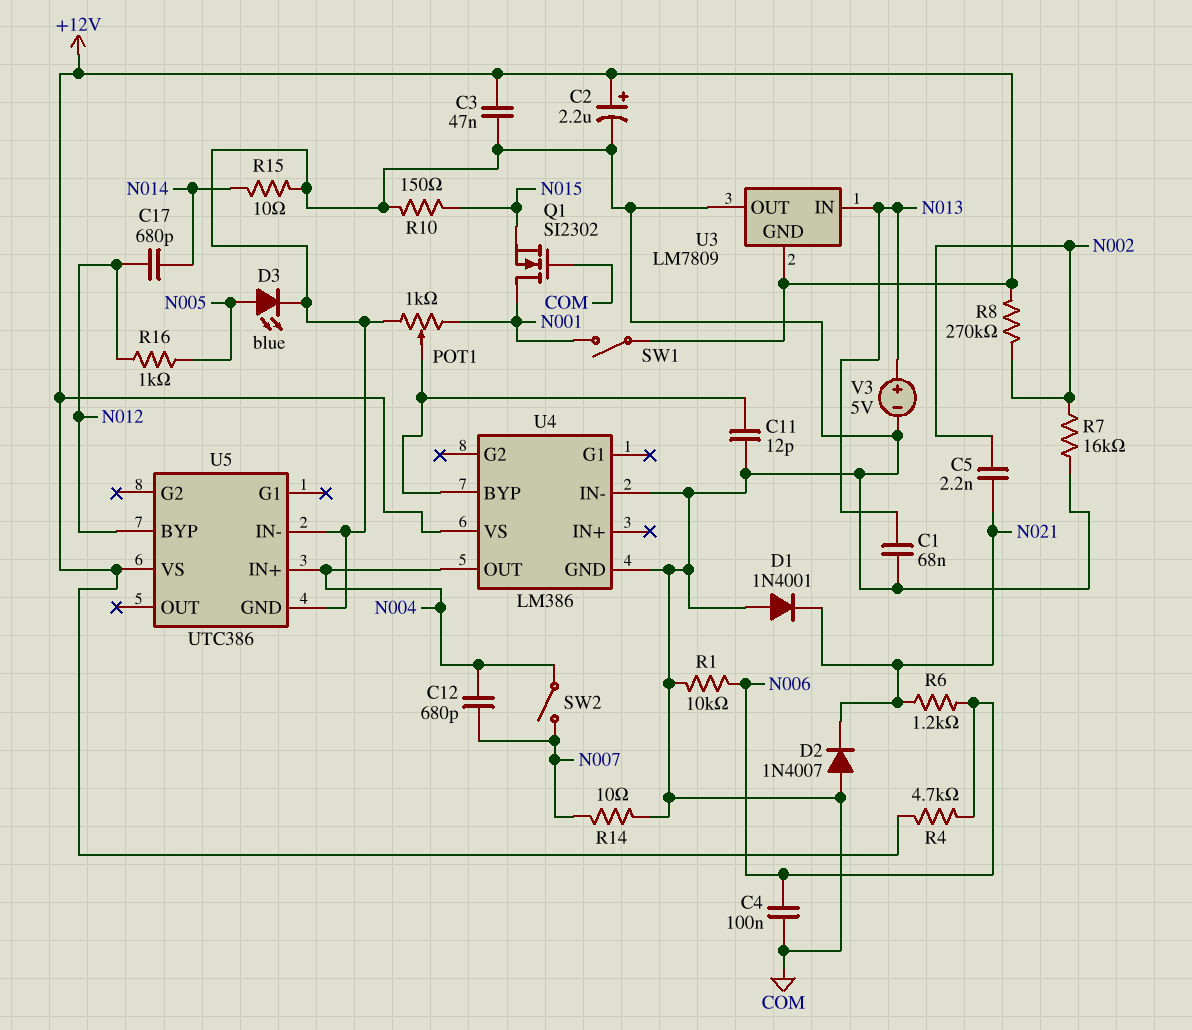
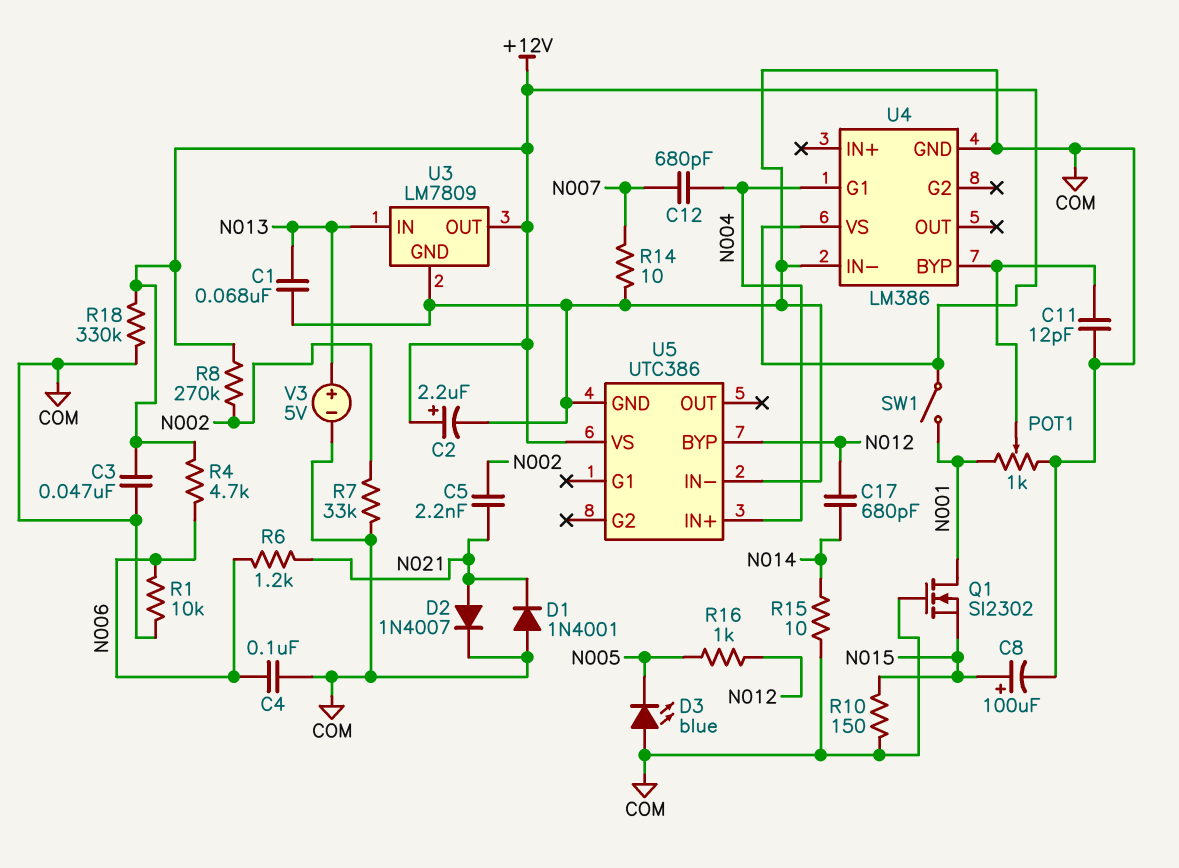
C8: none -> 100uF (plus N015, minus COM)
D2: diode 1N4007 (A COM, K N021) -> diode 1N4007 (A N021, K COM)
D3: LED blue (A N005, K COM) -> LED blue (A COM, K N005)
R7: 16k (COM, N002) -> 33k (COM, N002)
R18: none -> 330k (+12V, COM)
SW2: switch (N004, N007) -> none
U3 pin GND: +12V -> COM
U3 pin OUT: COM -> +12V
U4 pin G1: none -> N004
U4 pin OUT: N004 -> none

